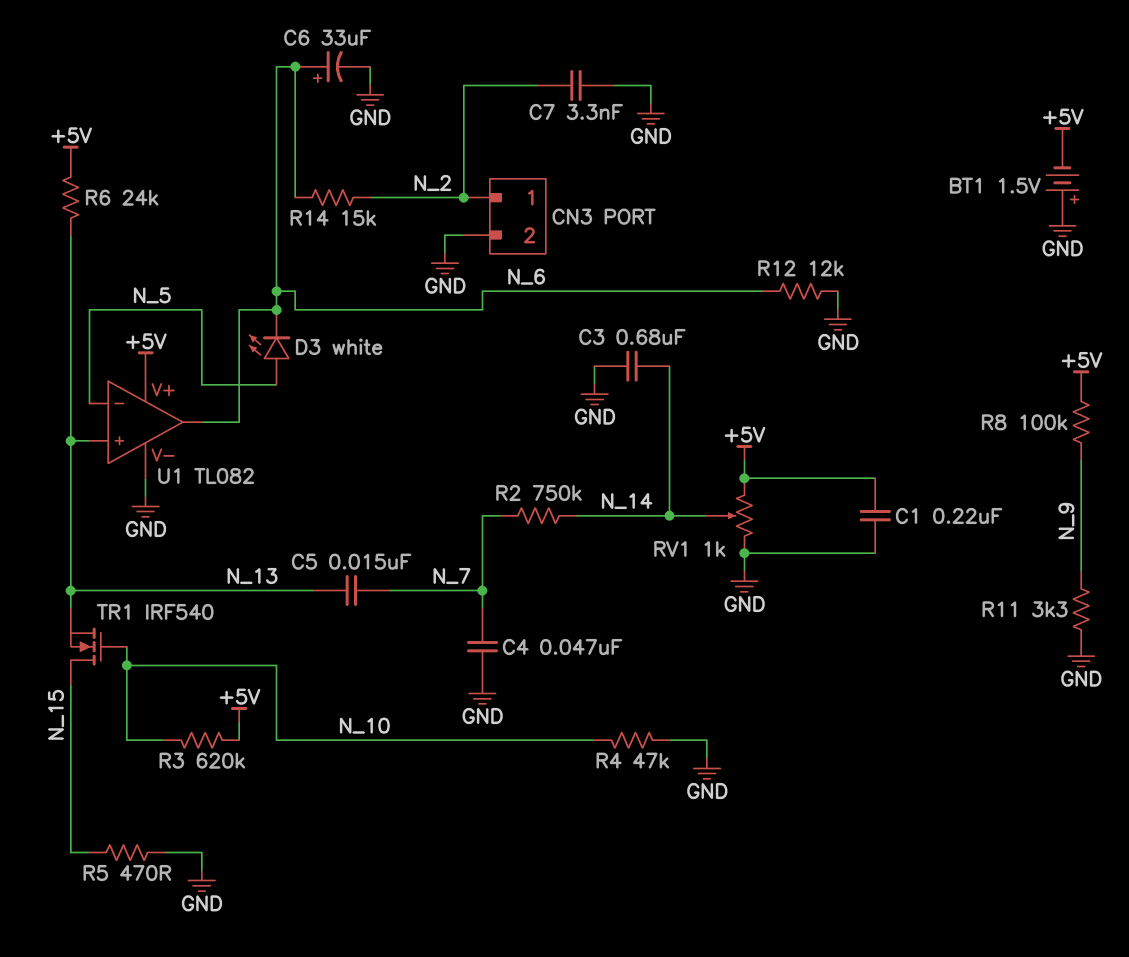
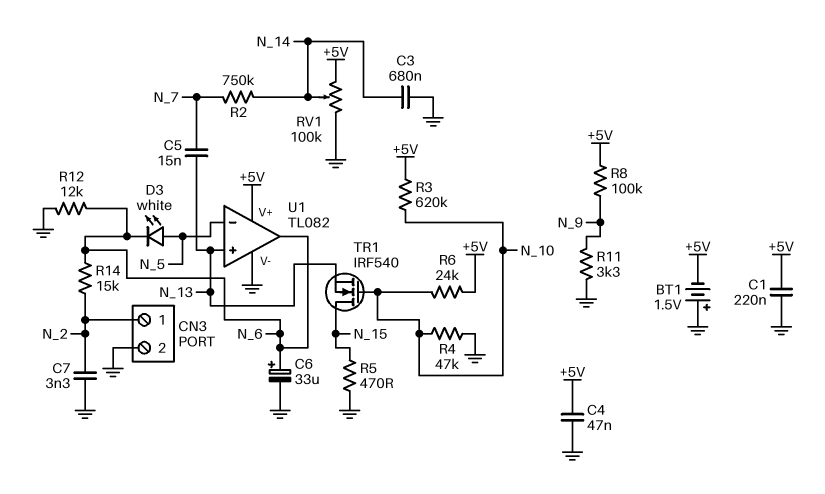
C4: 47nF (GND, N_7) -> 47nF (+5V, GND)
R6: 24k (+5V, N_13) -> 24k (+5V, N_10)
RV1: 1k (+5V, GND, wiper N_14) -> 100k (+5V, GND, wiper N_14)

